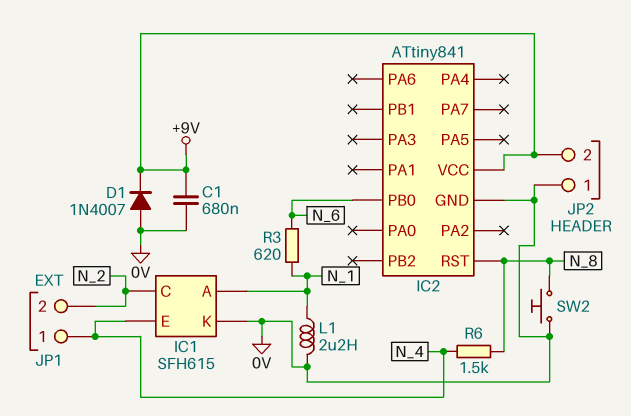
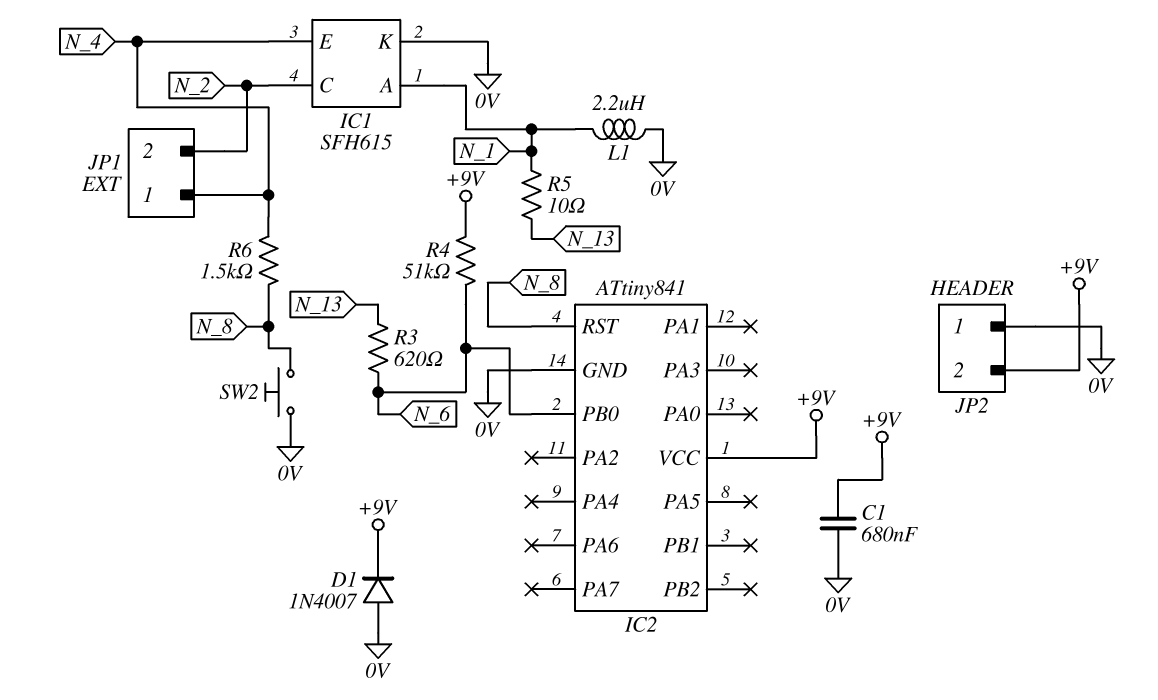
R3: 620 (N_1, N_6) -> 620 (N_6, N_13)
R4: none -> 51k (+9V, N_6)
R5: none -> 10 (N_1, N_13)

